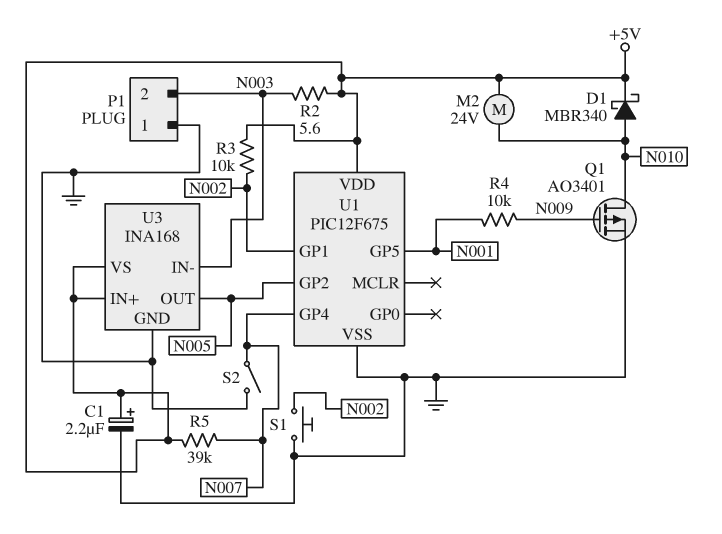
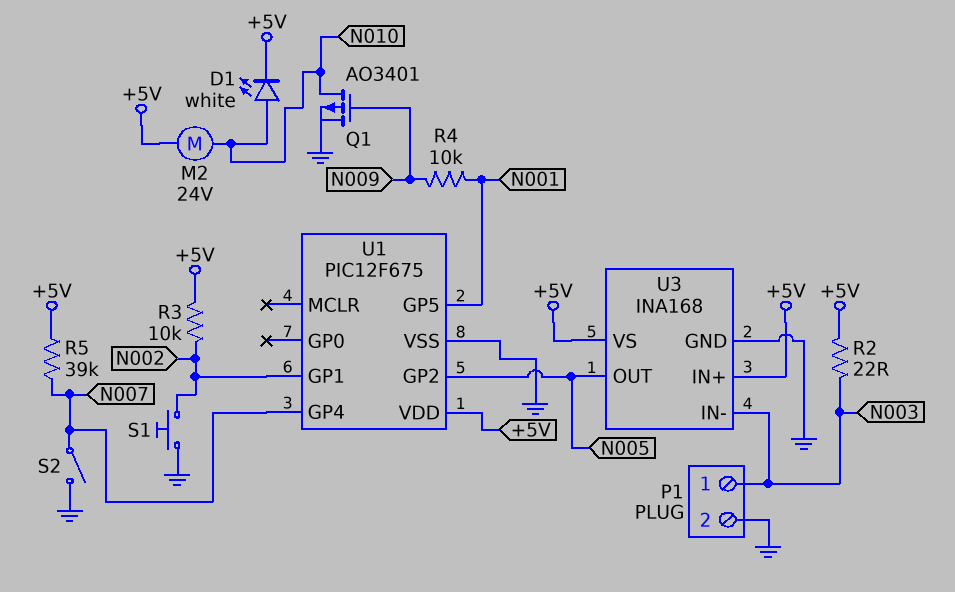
C1: 2.2uF (plus +5V, minus GND) -> none
D1: schottky MBR340 (A N010, K +5V) -> LED white (A N010, K +5V)
P1 pin 1: GND -> N003
P1 pin 2: N003 -> GND
R2: 5.6 (+5V, N003) -> 22 (+5V, N003)

